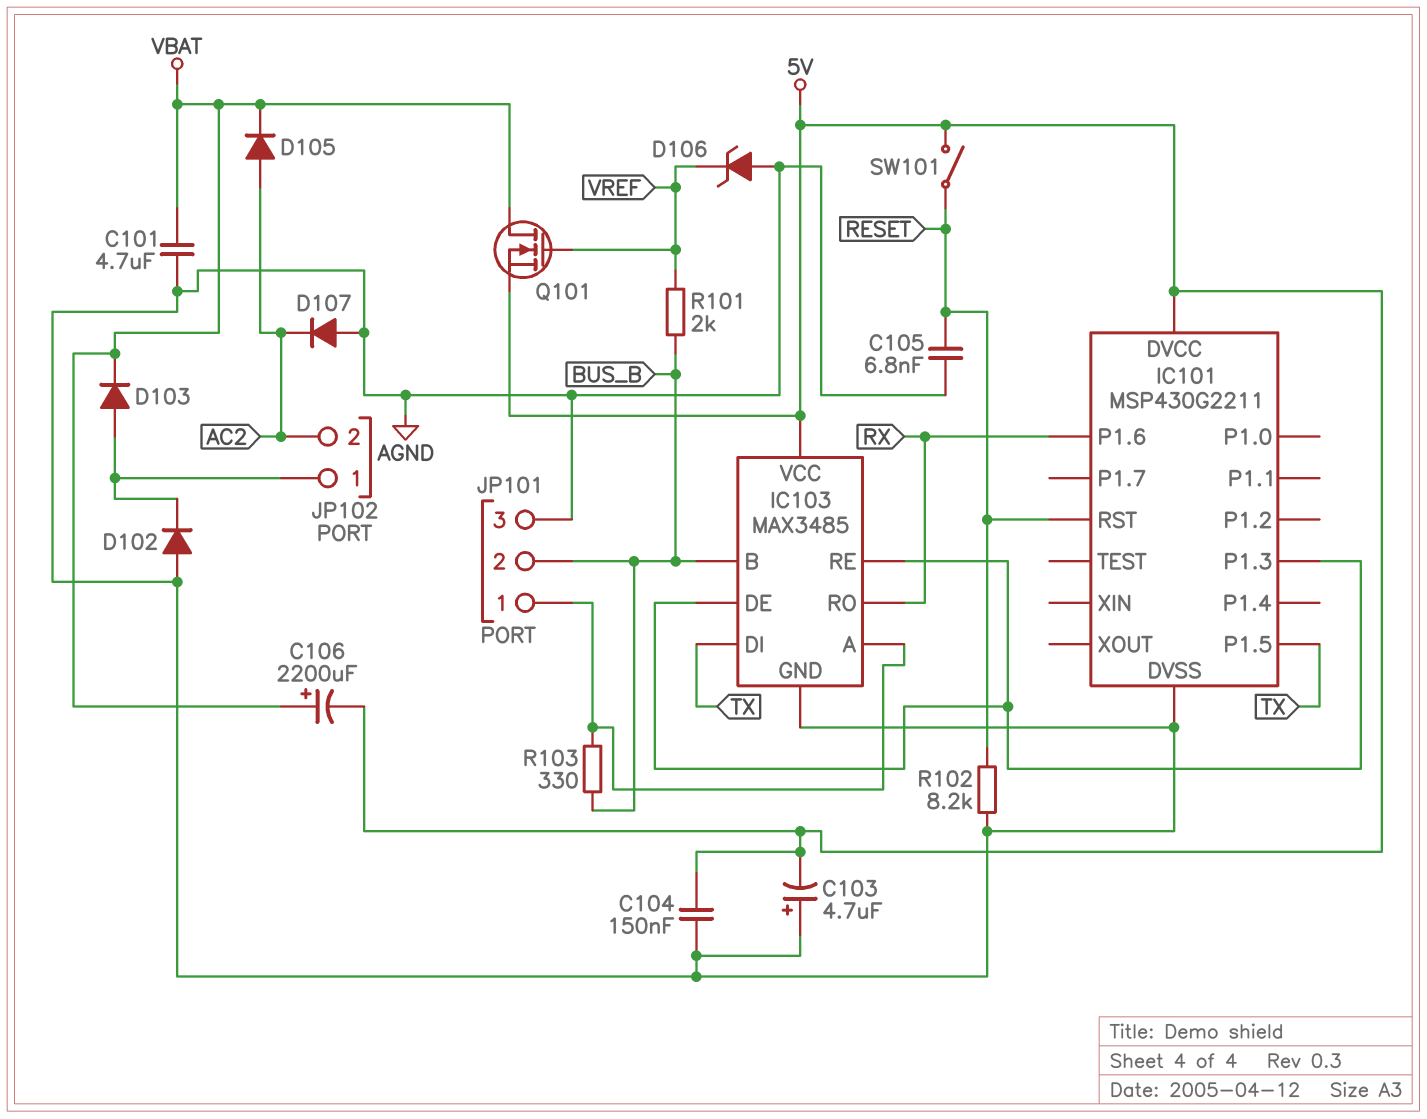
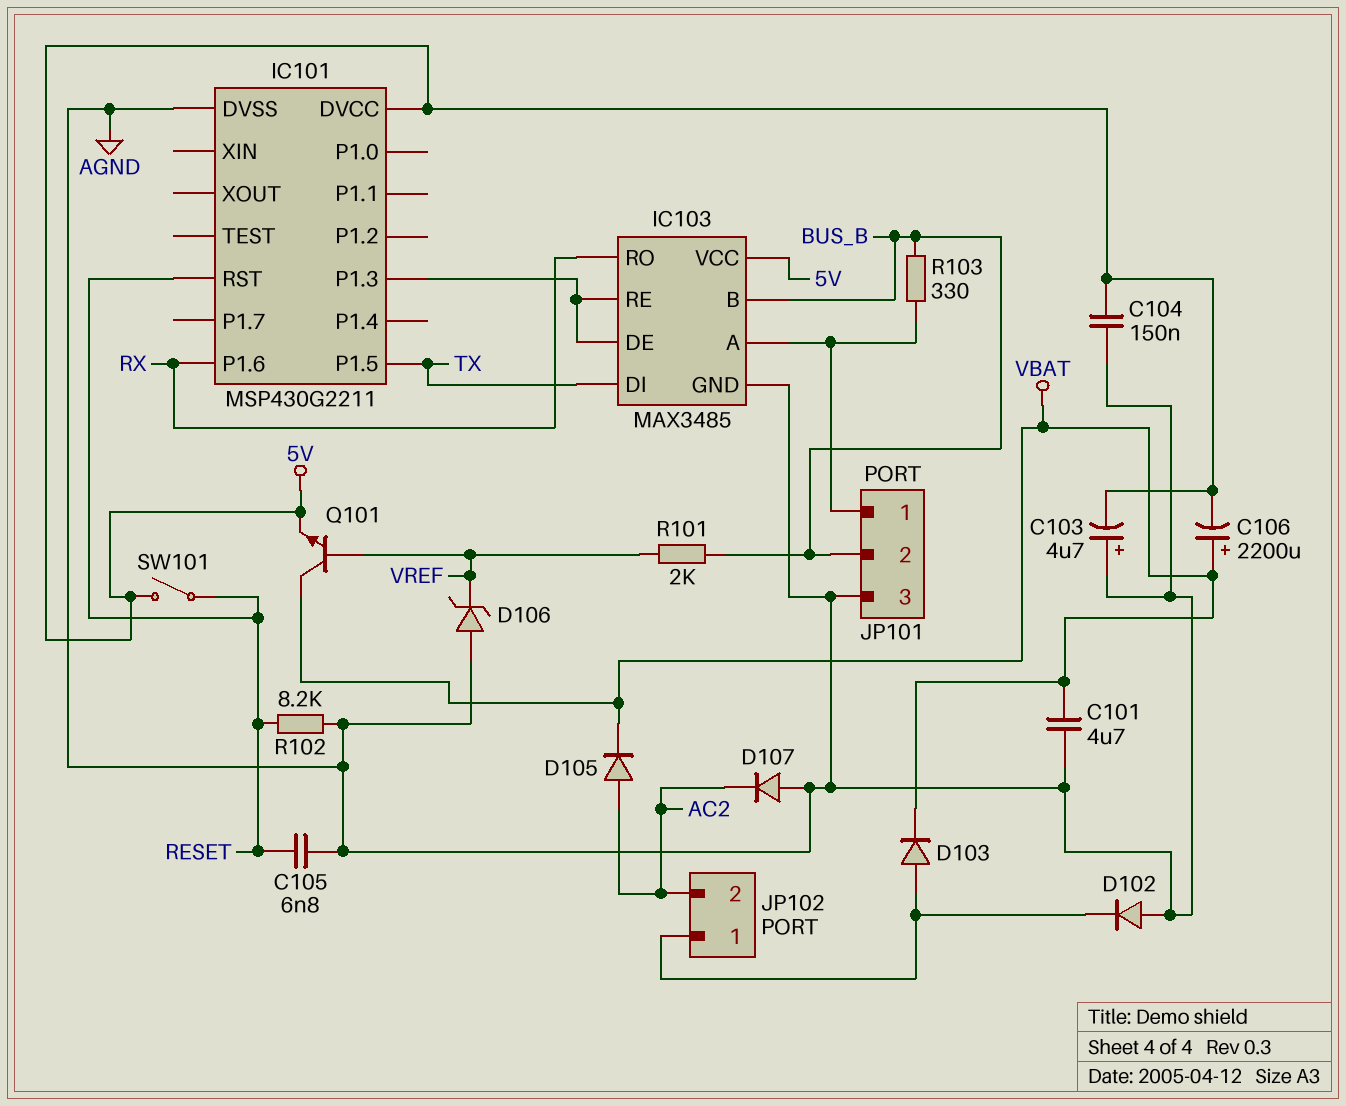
Q101: NMOS (G VREF, D VBAT, S 5V) -> NPN (B VREF, C VBAT, E 5V)

